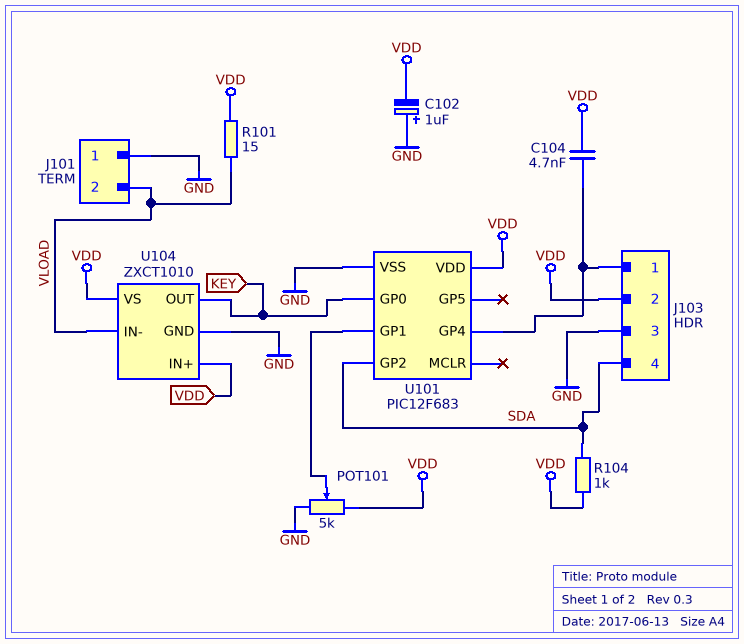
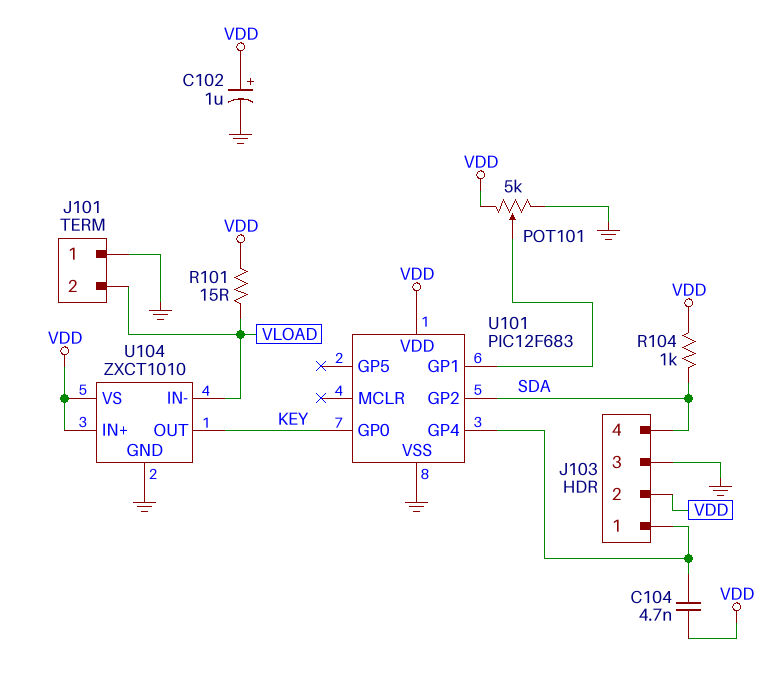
C102: 1uF (plus GND, minus VDD) -> 1uF (plus VDD, minus GND)

